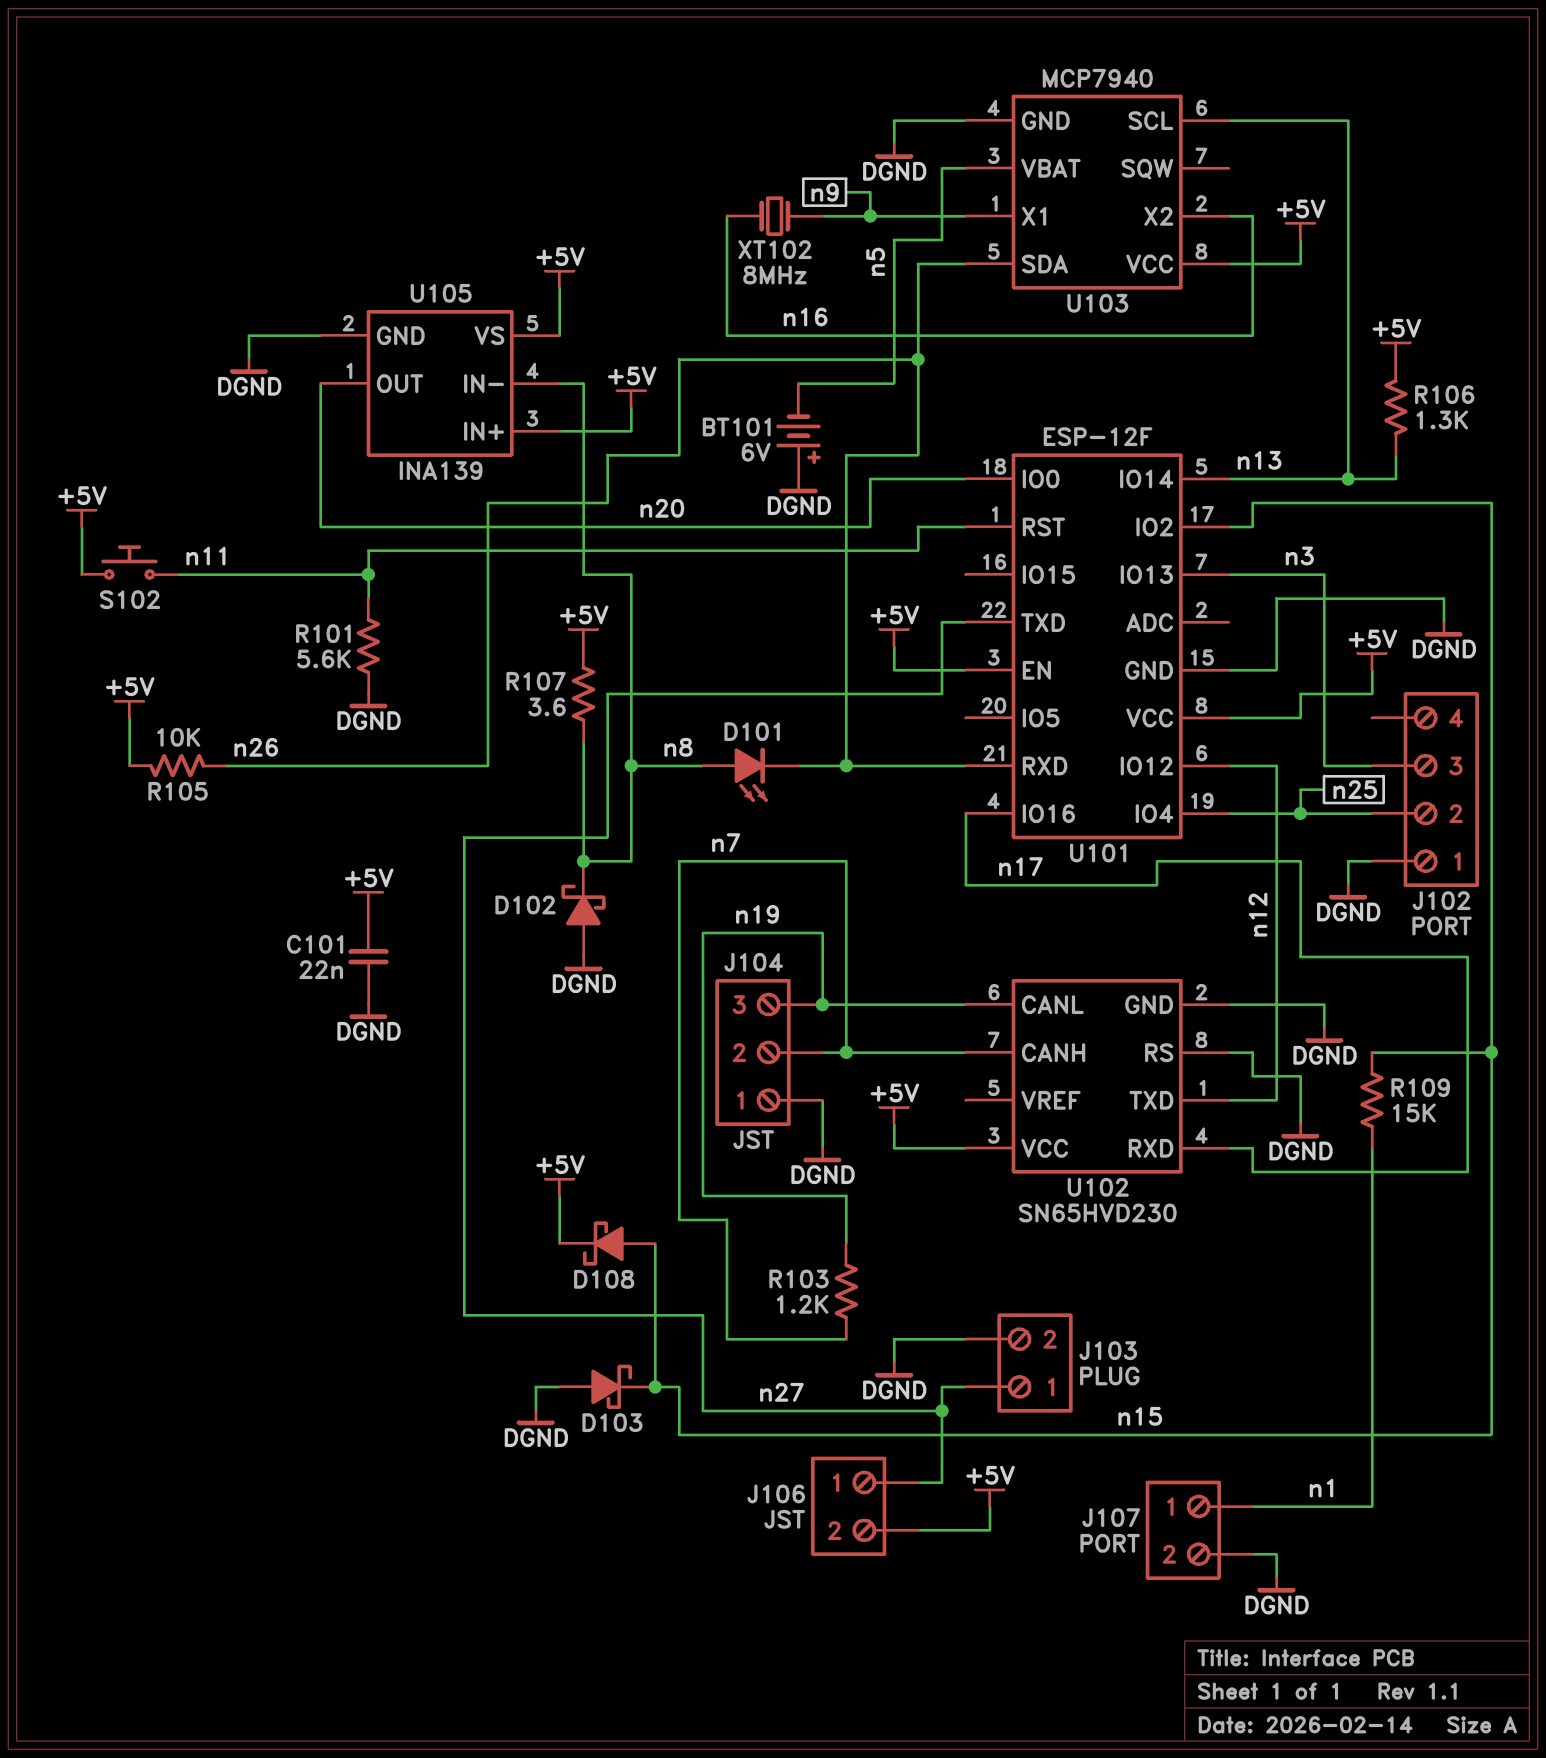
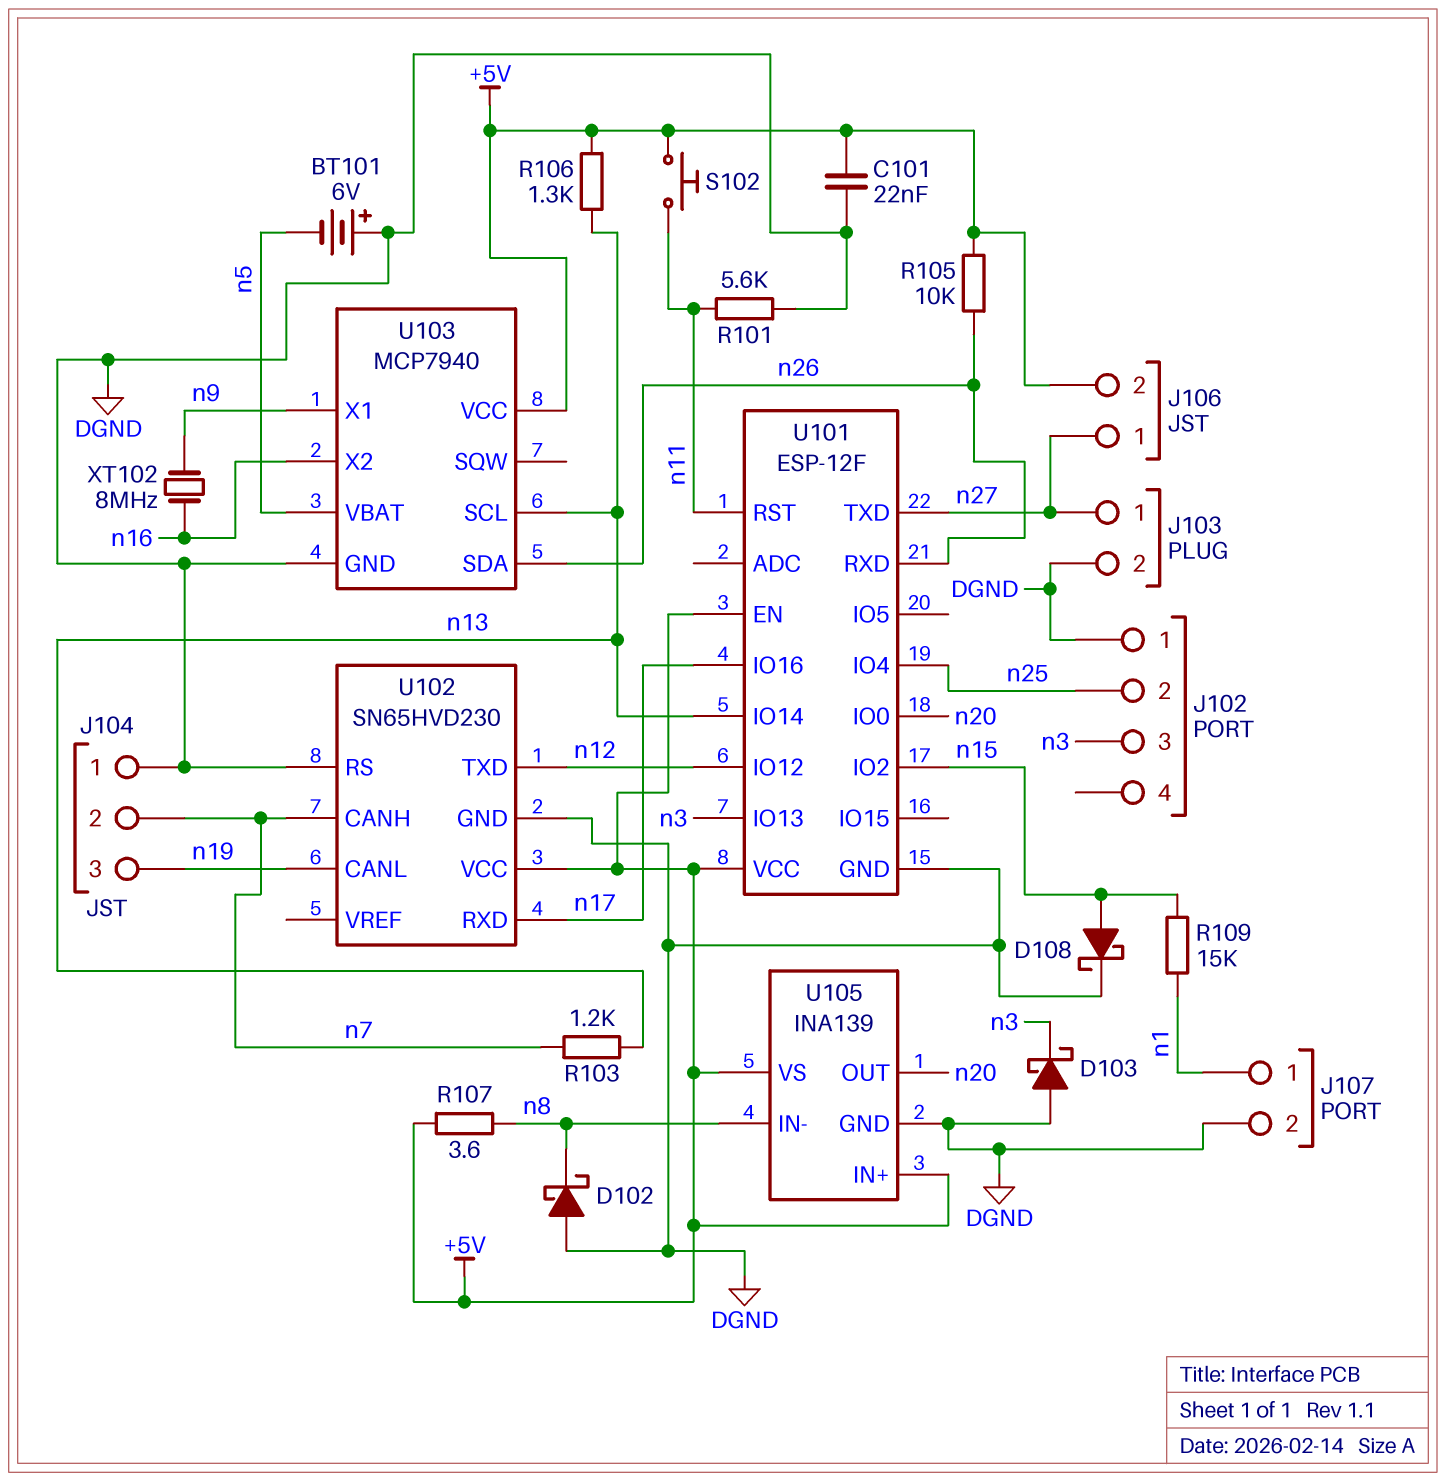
D101: LED (A n8, K n26) -> none
D103: schottky (A DGND, K n15) -> schottky (A DGND, K n3)
D108: schottky (A n15, K +5V) -> schottky (A n15, K DGND)
R103: 1.2k (n7, n19) -> 1.2k (n7, n13)

